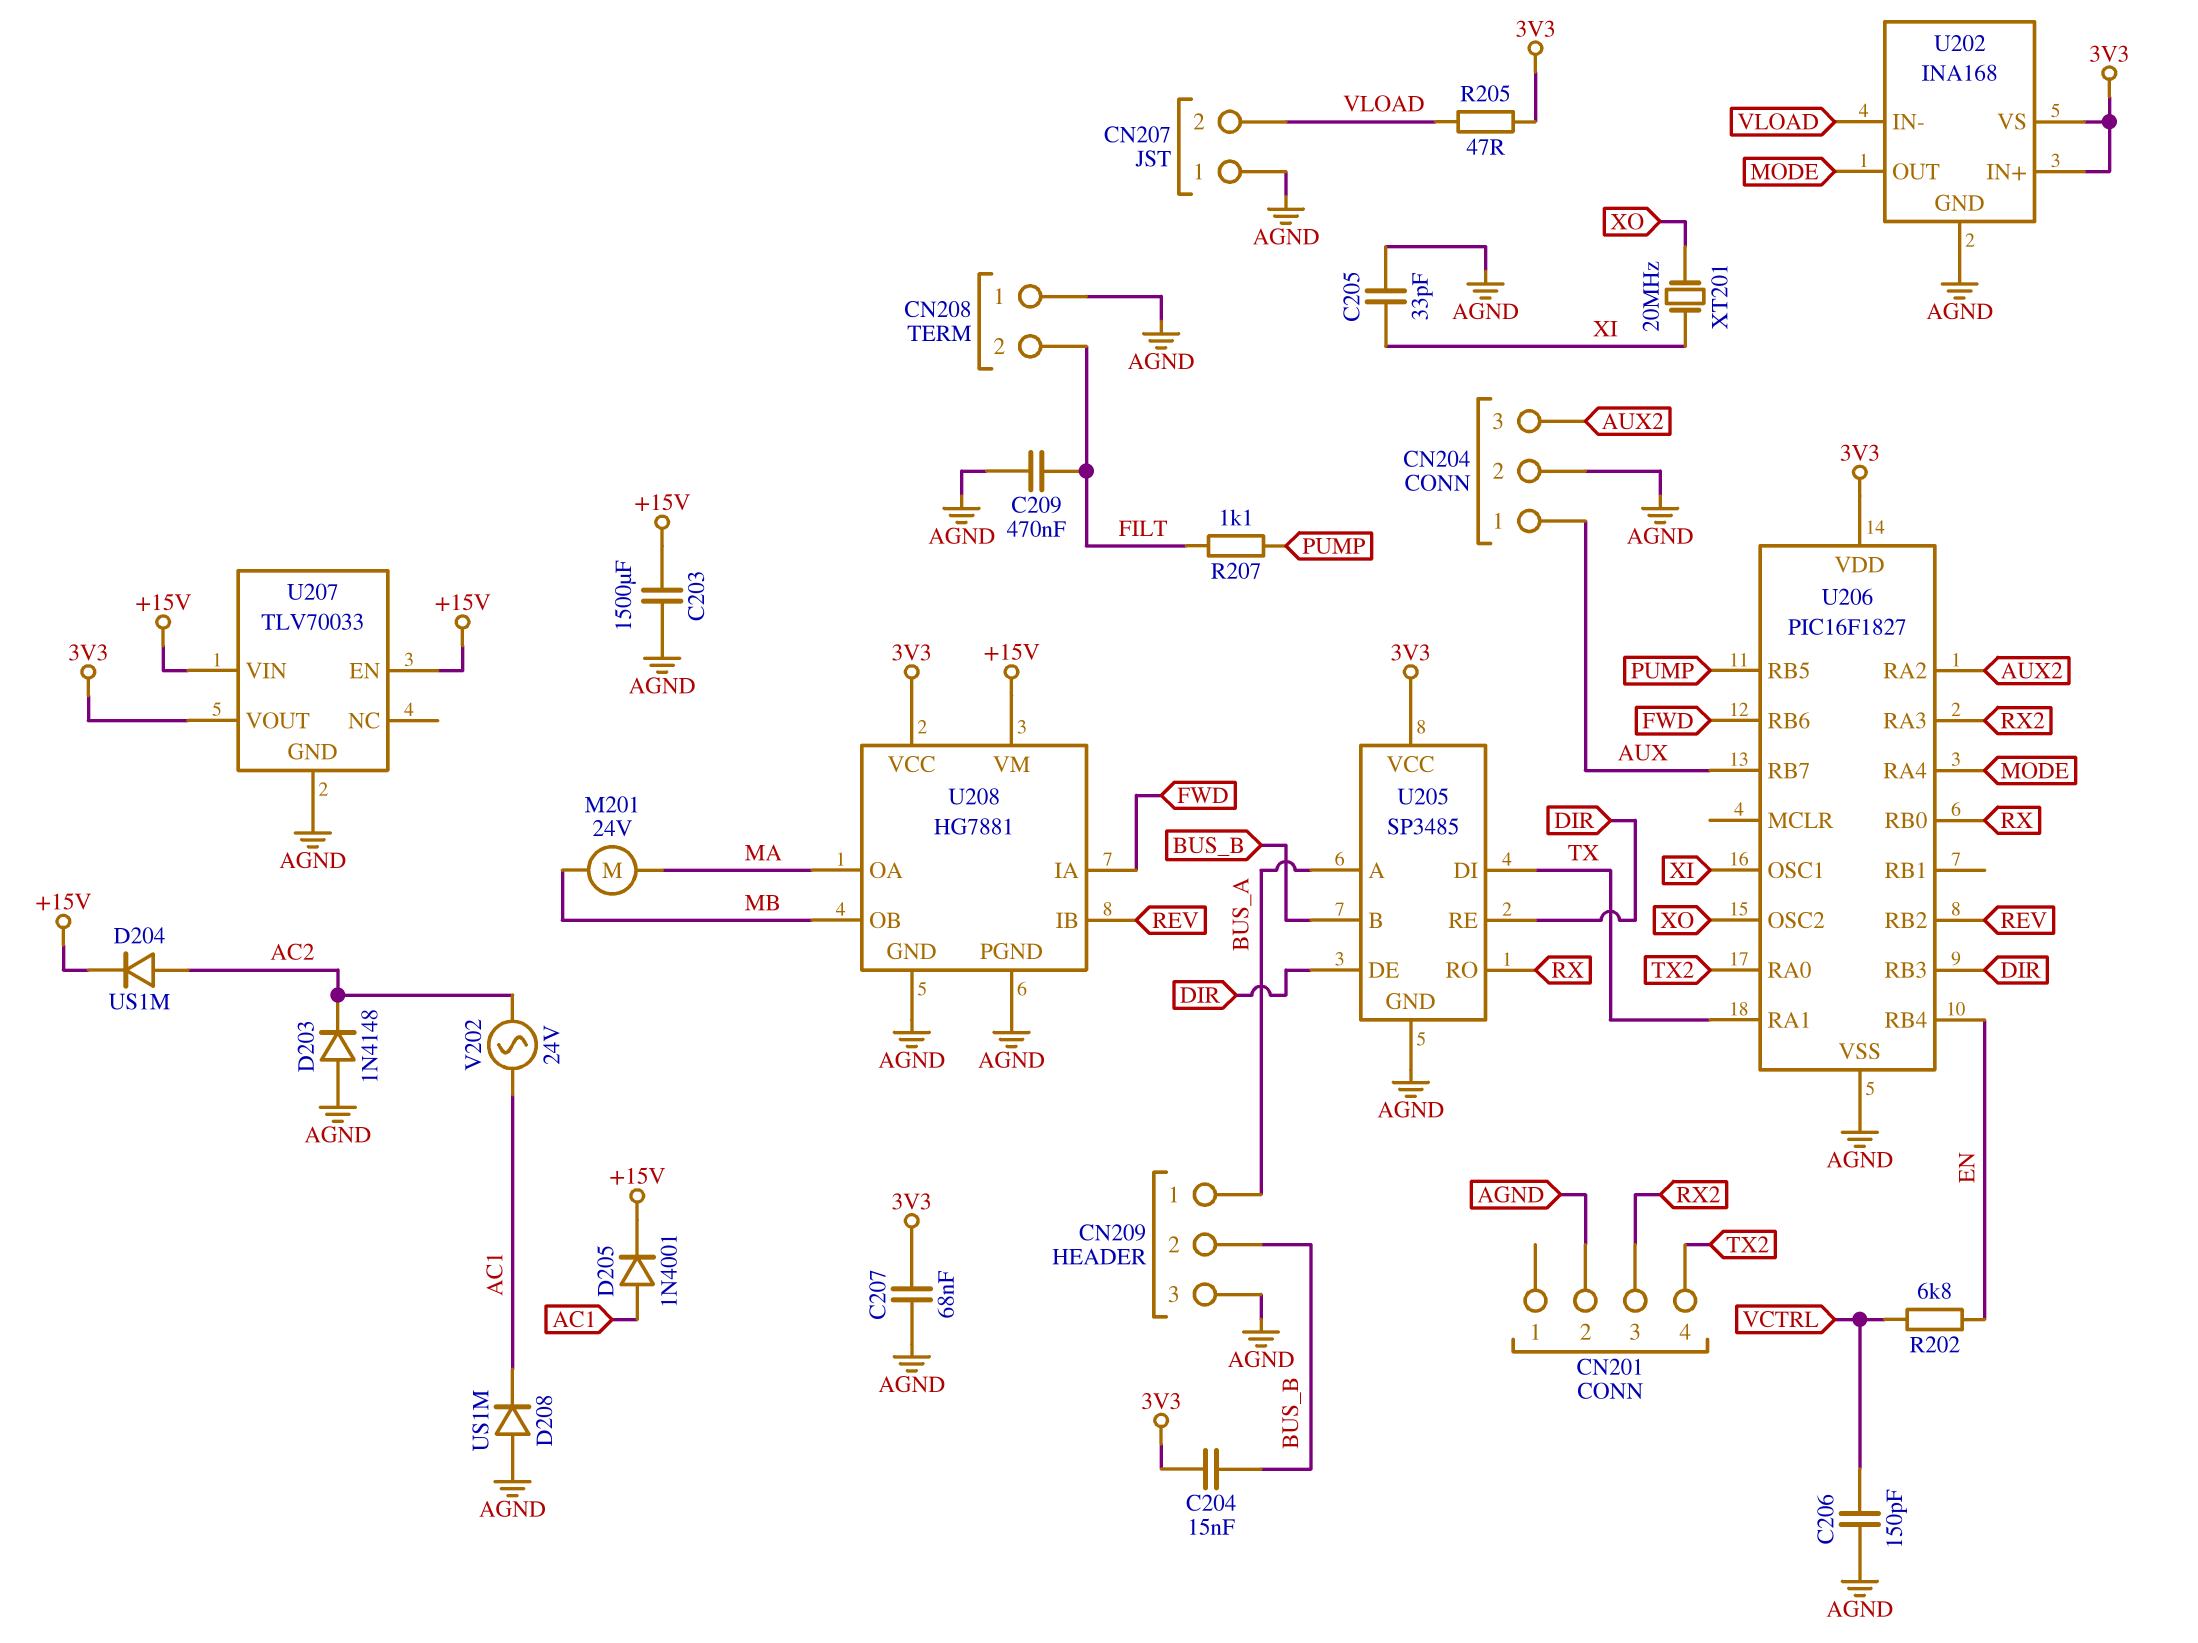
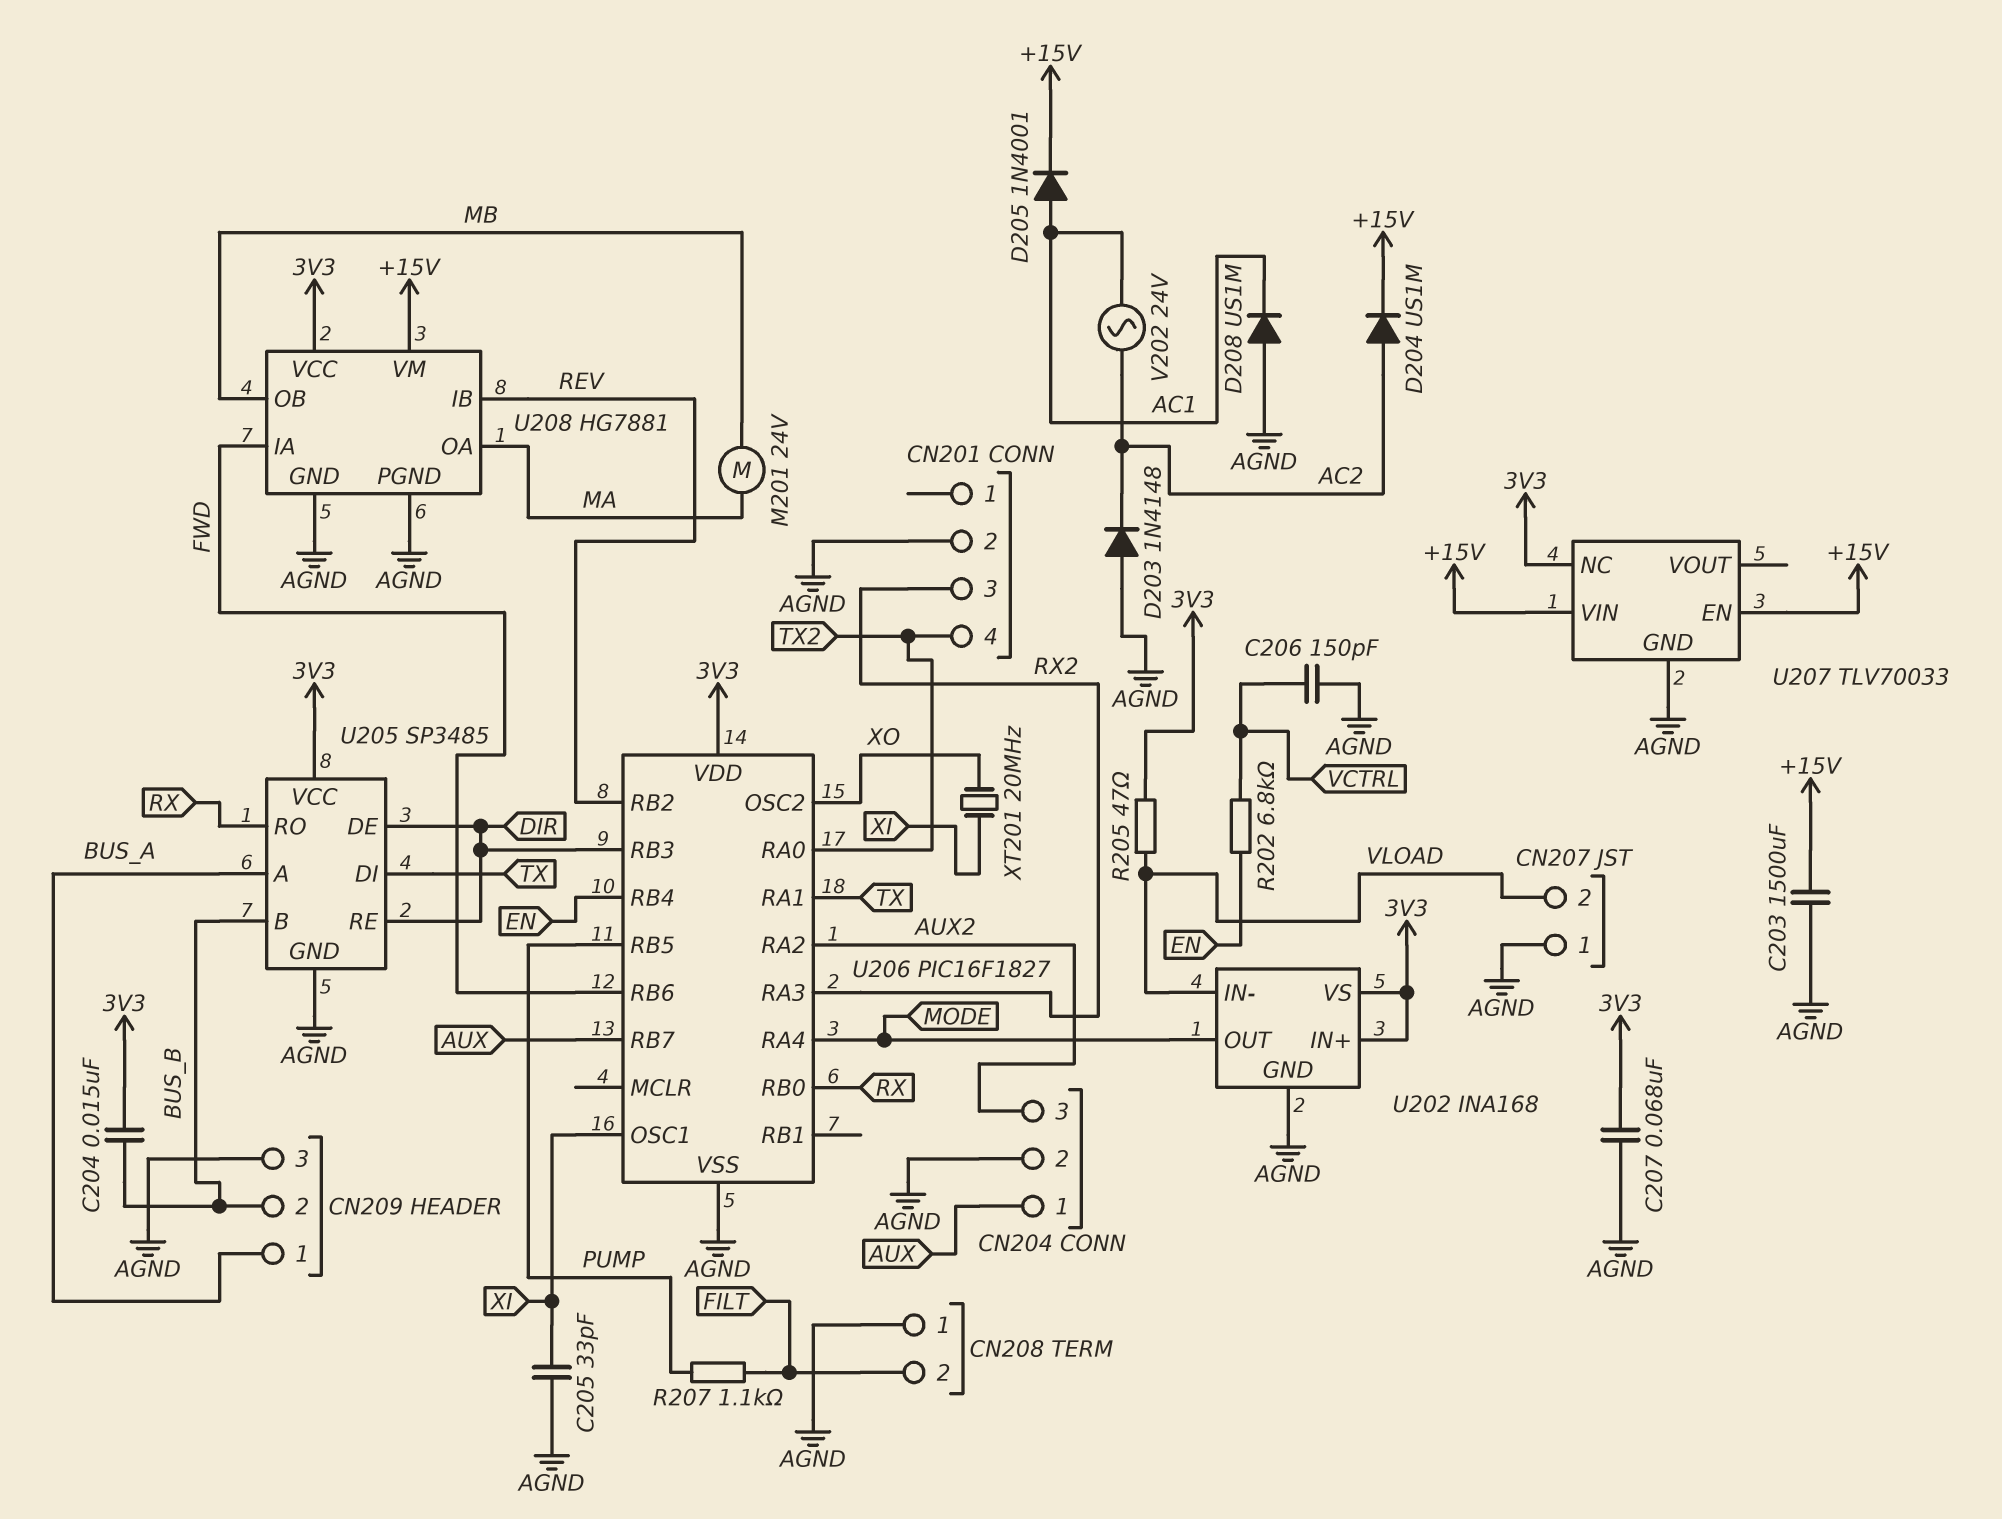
C209: 470nF (AGND, FILT) -> none
U207 pin NC: none -> 3V3
U207 pin VOUT: 3V3 -> none

